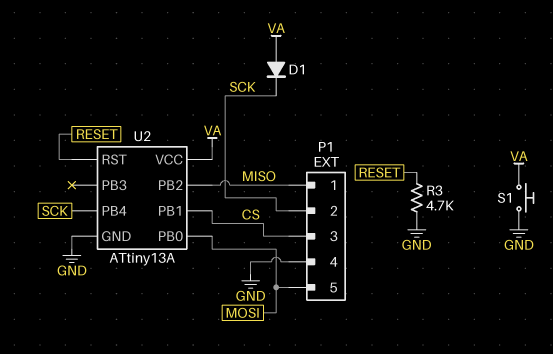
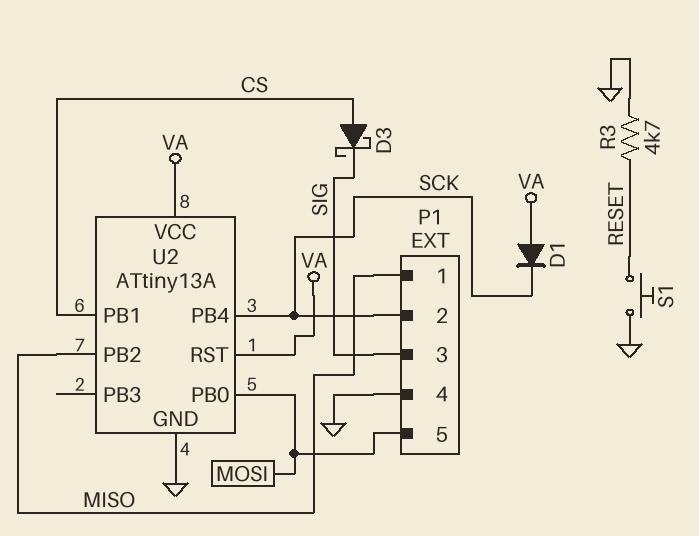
D3: none -> schottky (A CS, K SIG)
P1 pin 3: CS -> SIG
S1: button (GND, VA) -> button (GND, RESET)
U2 pin RST: RESET -> VA

